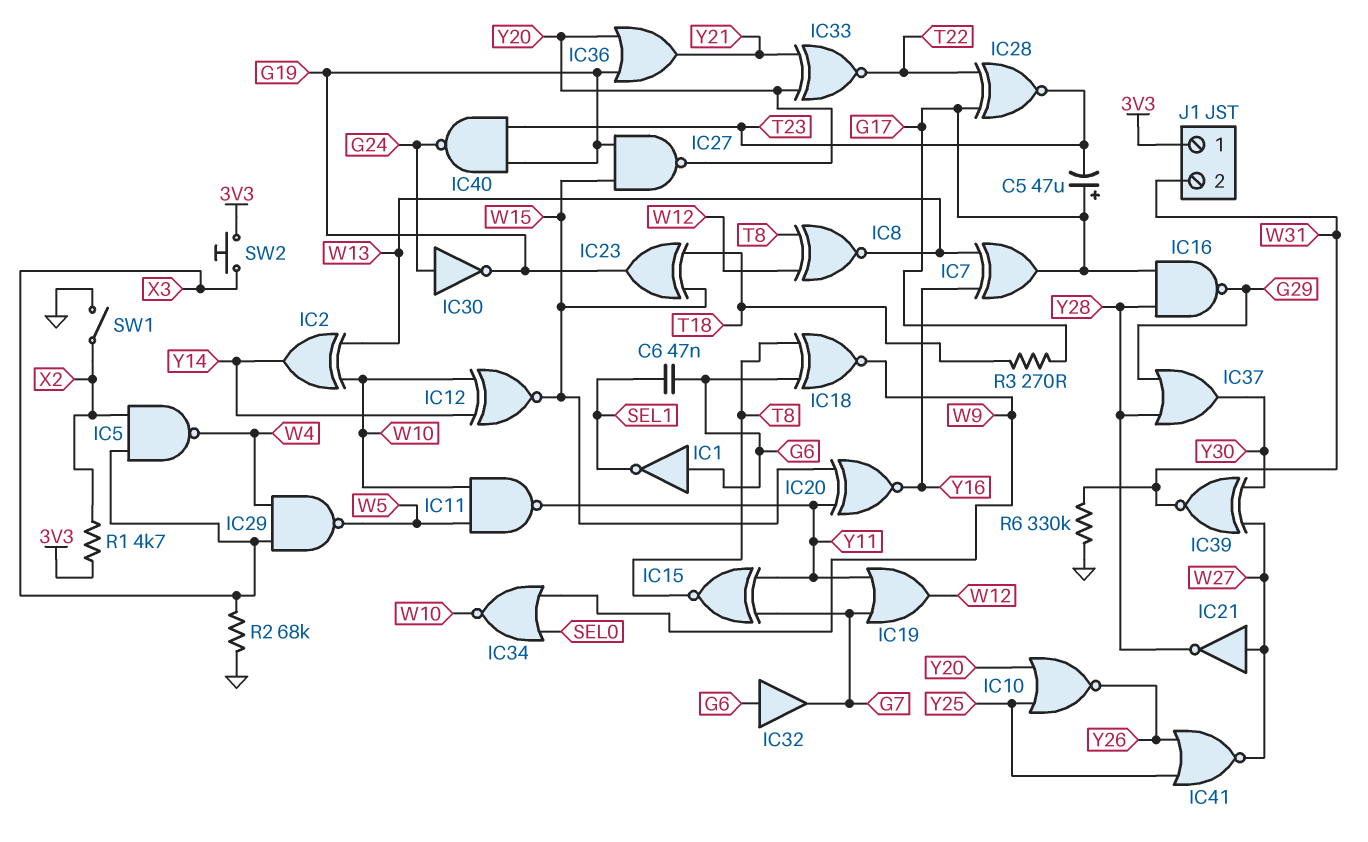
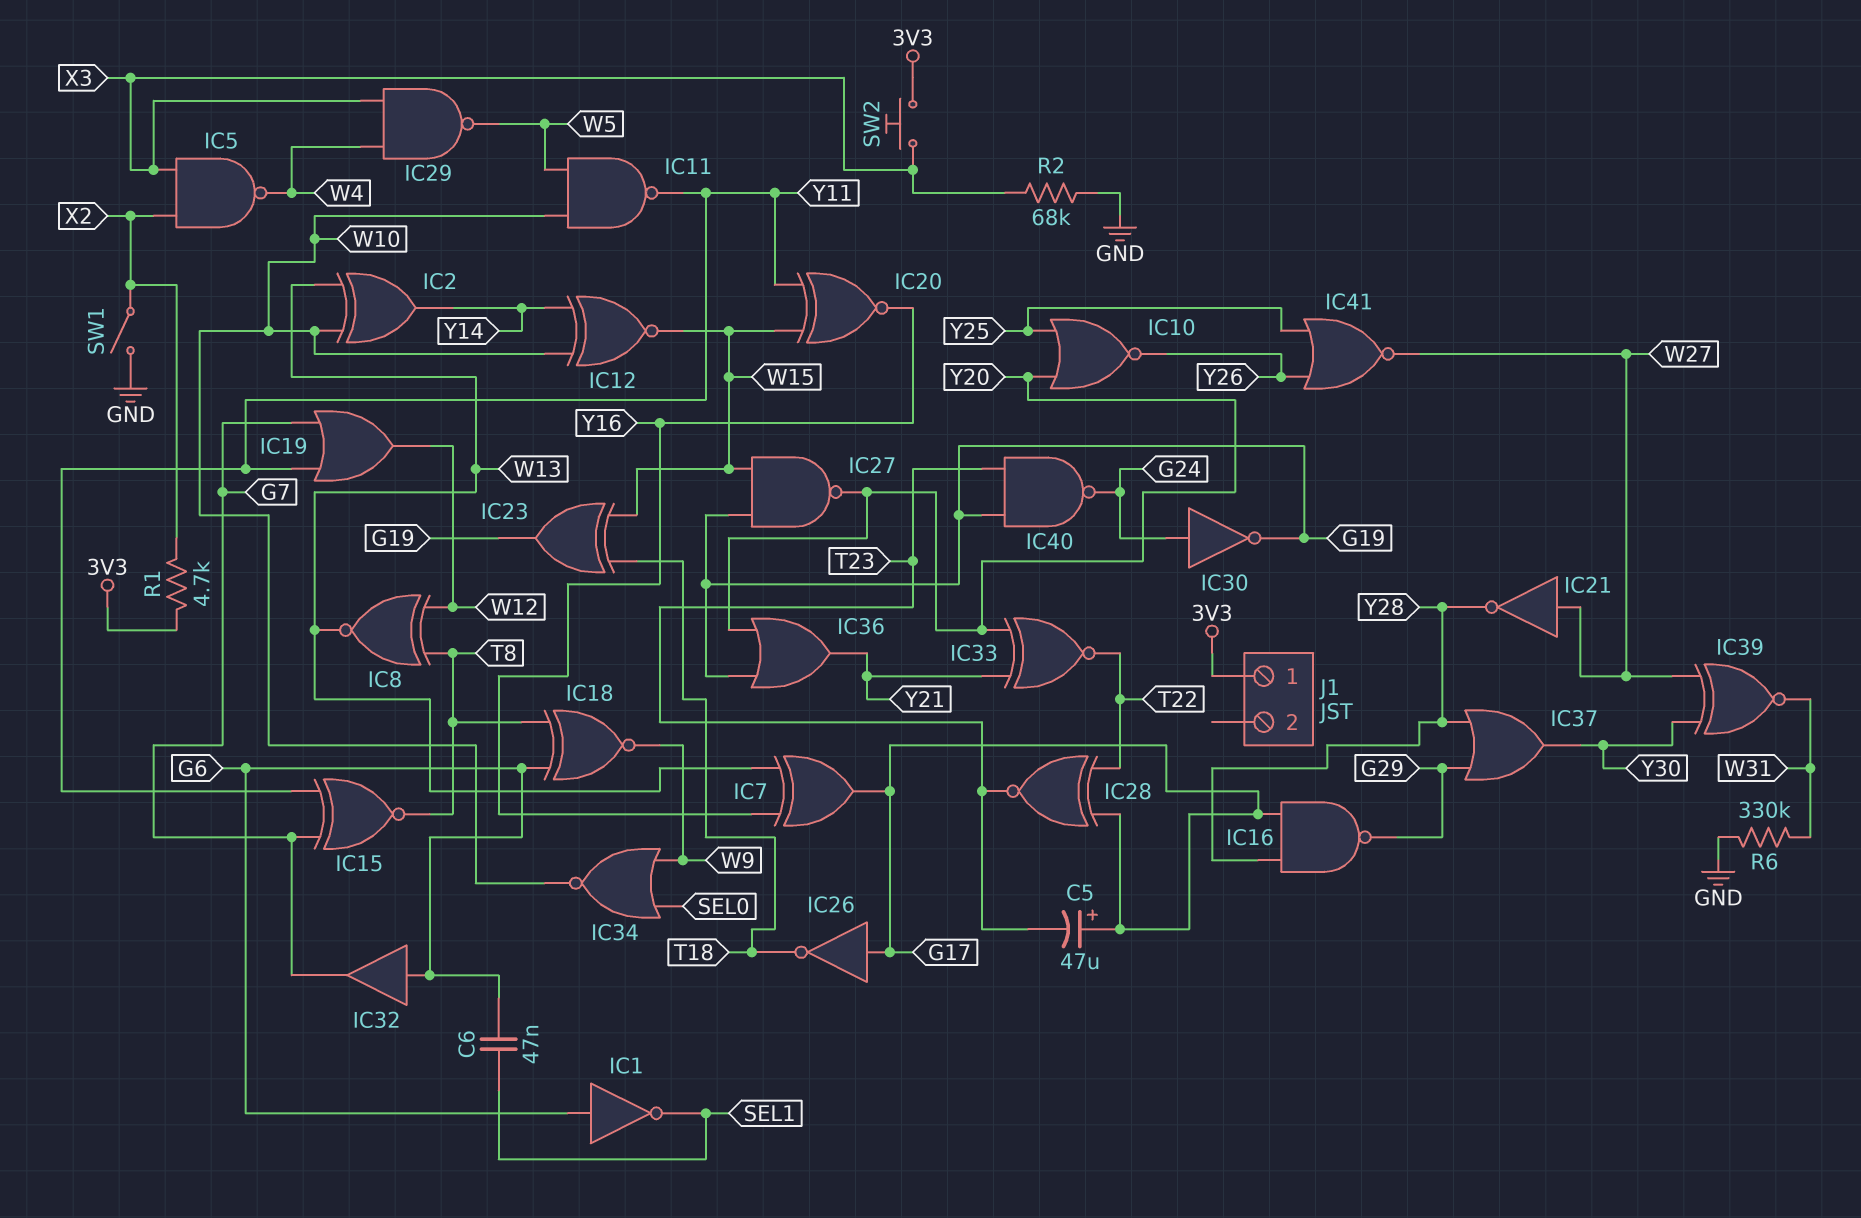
IC26: none -> NOT (in G17, out T18)
J1 pin 2: W31 -> none
R3: 270 (G17, T18) -> none

